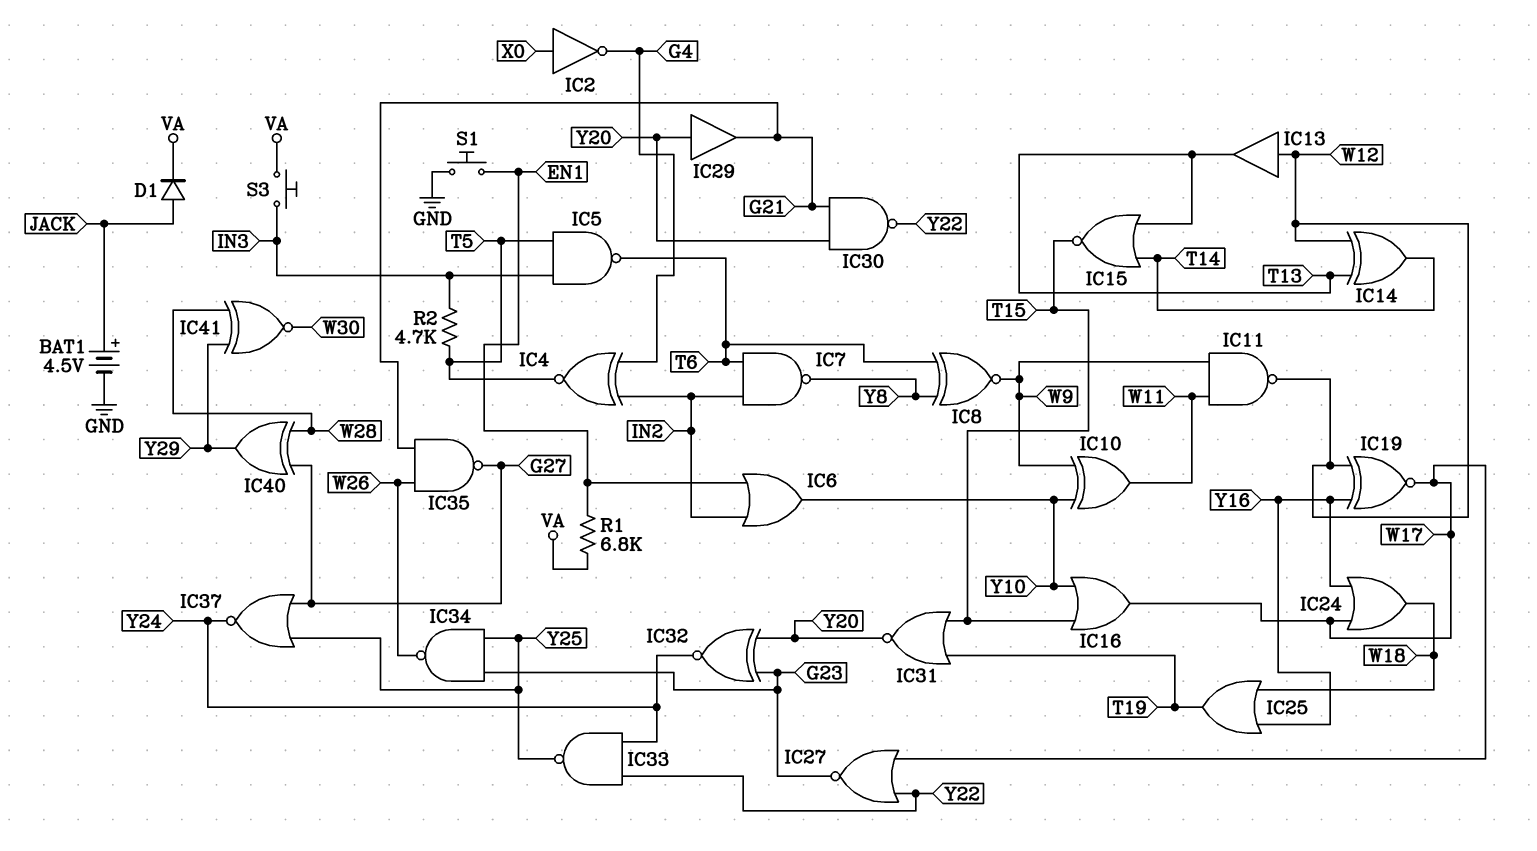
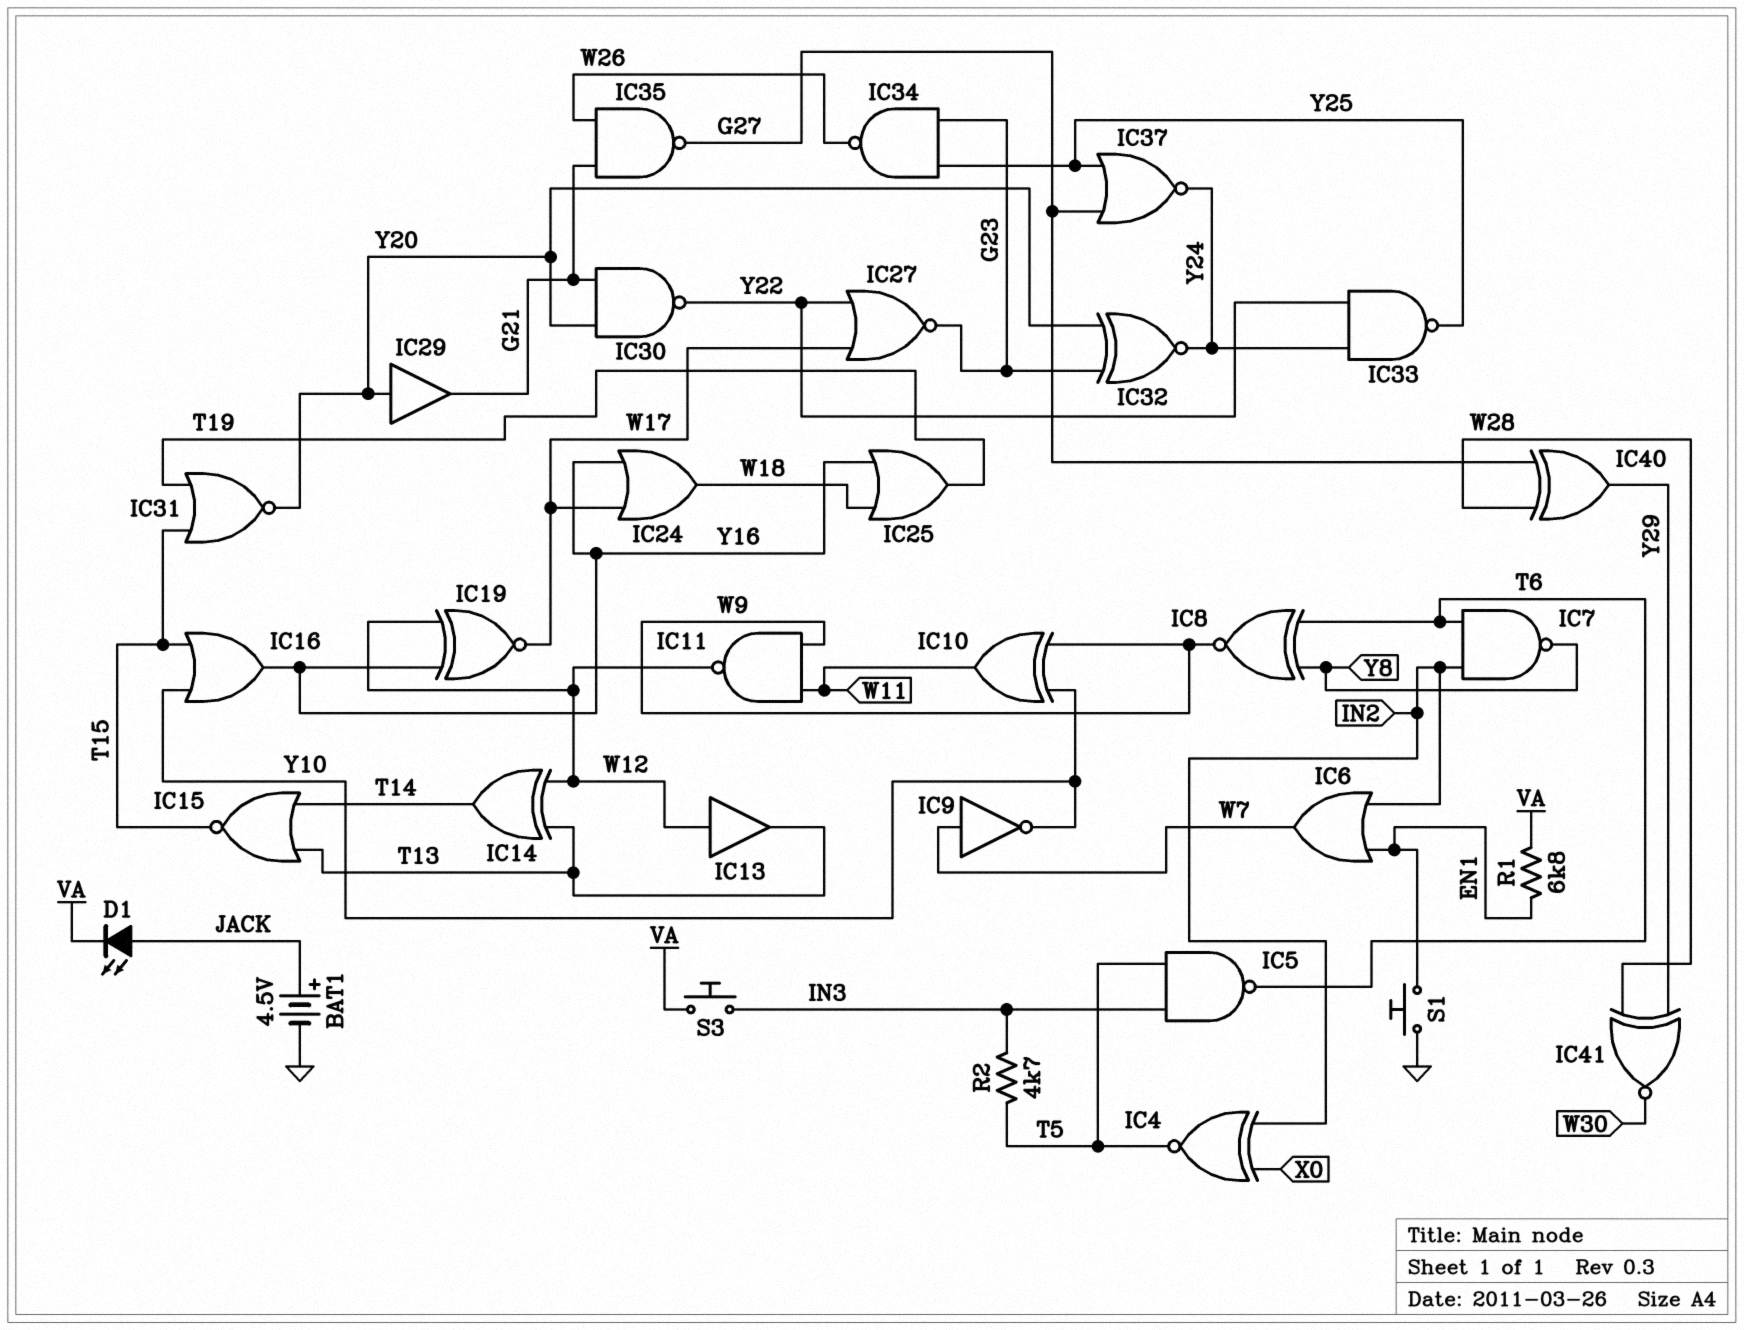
D1: diode (A JACK, K VA) -> LED (A JACK, K VA)
IC2: NOT (in X0, out G4) -> none
IC4: XNOR (in G4, in IN2, out T5) -> XNOR (in IN2, in X0, out T5)
IC6: OR (in EN1, in IN2, out Y10) -> OR (in EN1, in IN2, out W7)
IC9: none -> NOT (in W7, out Y10)
IC16: OR (in T15, in Y10, out W17) -> OR (in T15, in Y10, out Y16)

